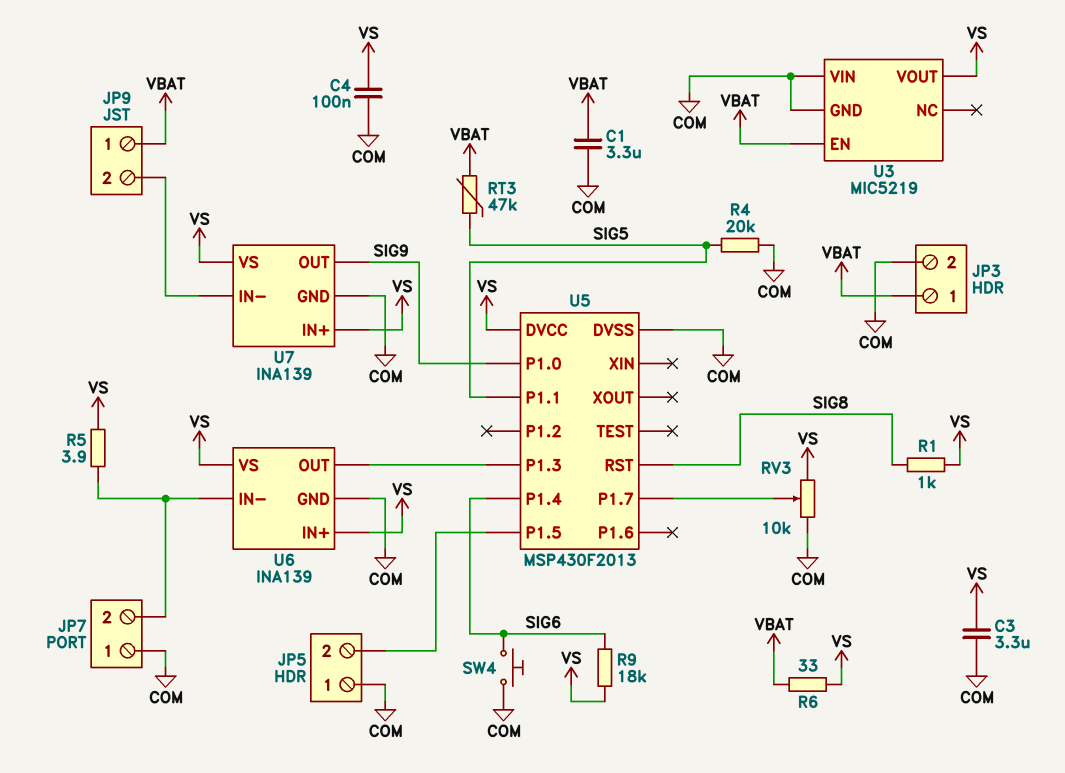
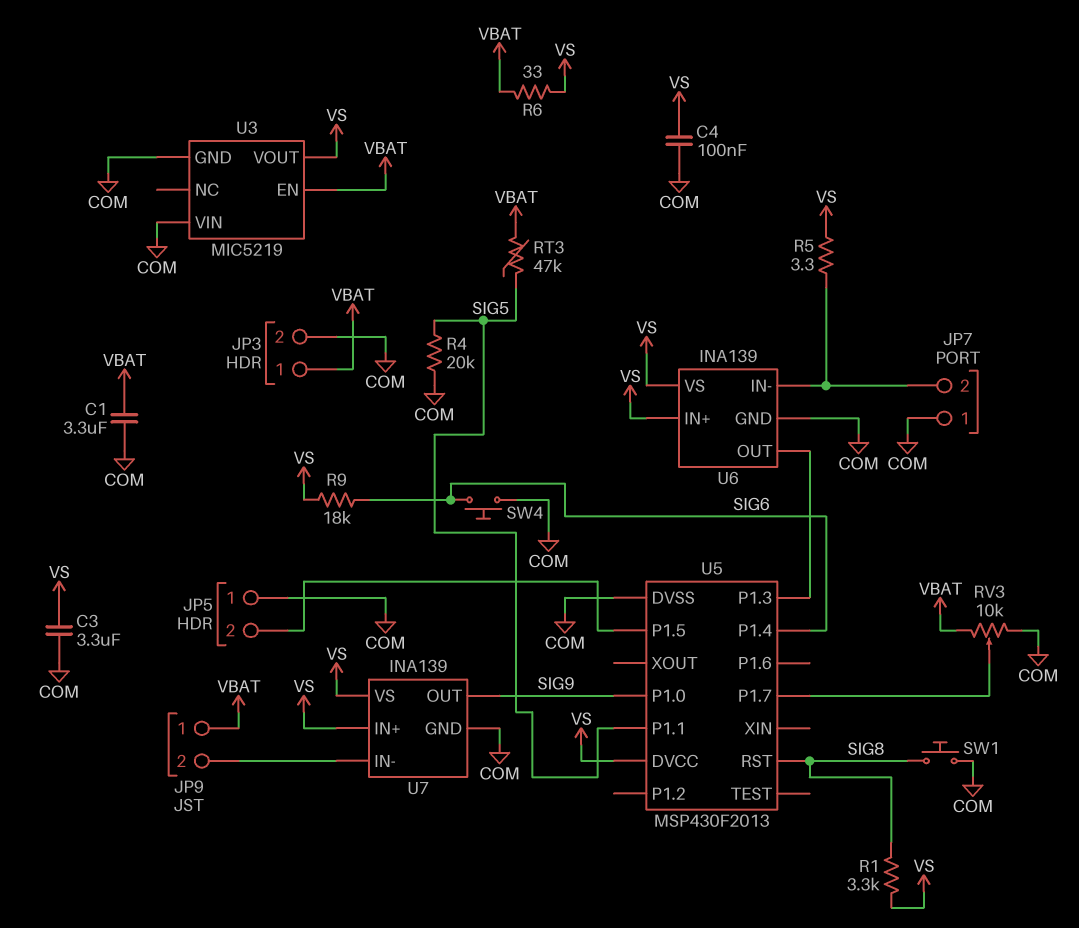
R1: 1k (SIG8, VS) -> 3.3k (SIG8, VS)
R5: 3.9 (JP7/2, VS) -> 3.3 (JP7/2, VS)
RV3: 10k (COM, VS, wiper U5/P1.7) -> 10k (COM, VBAT, wiper U5/P1.7)
SW1: none -> button (COM, SIG8)

